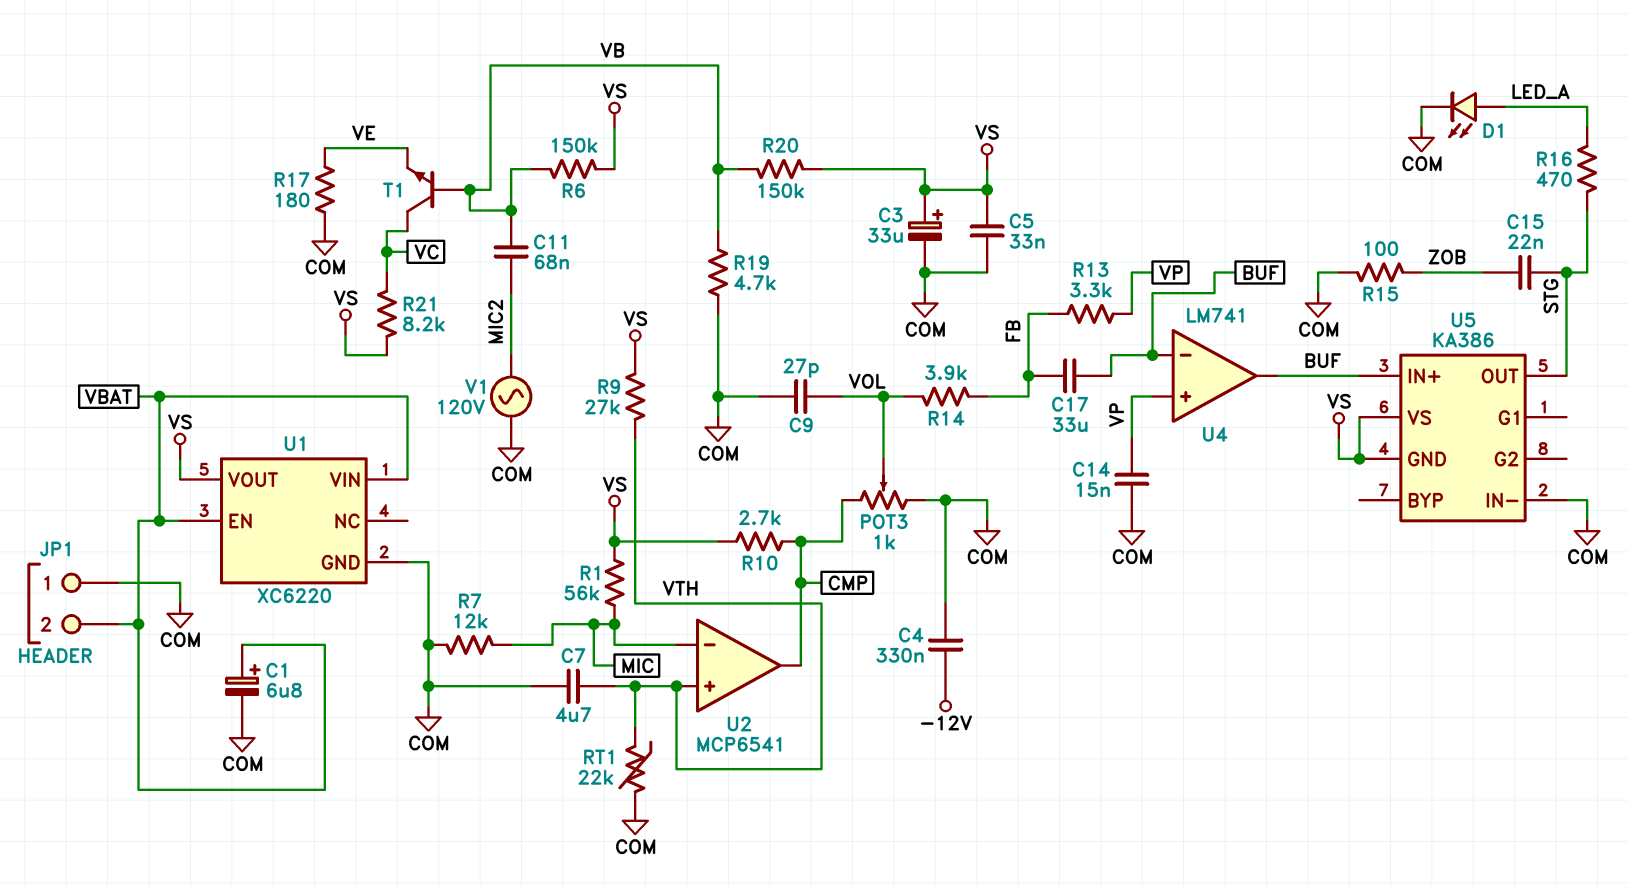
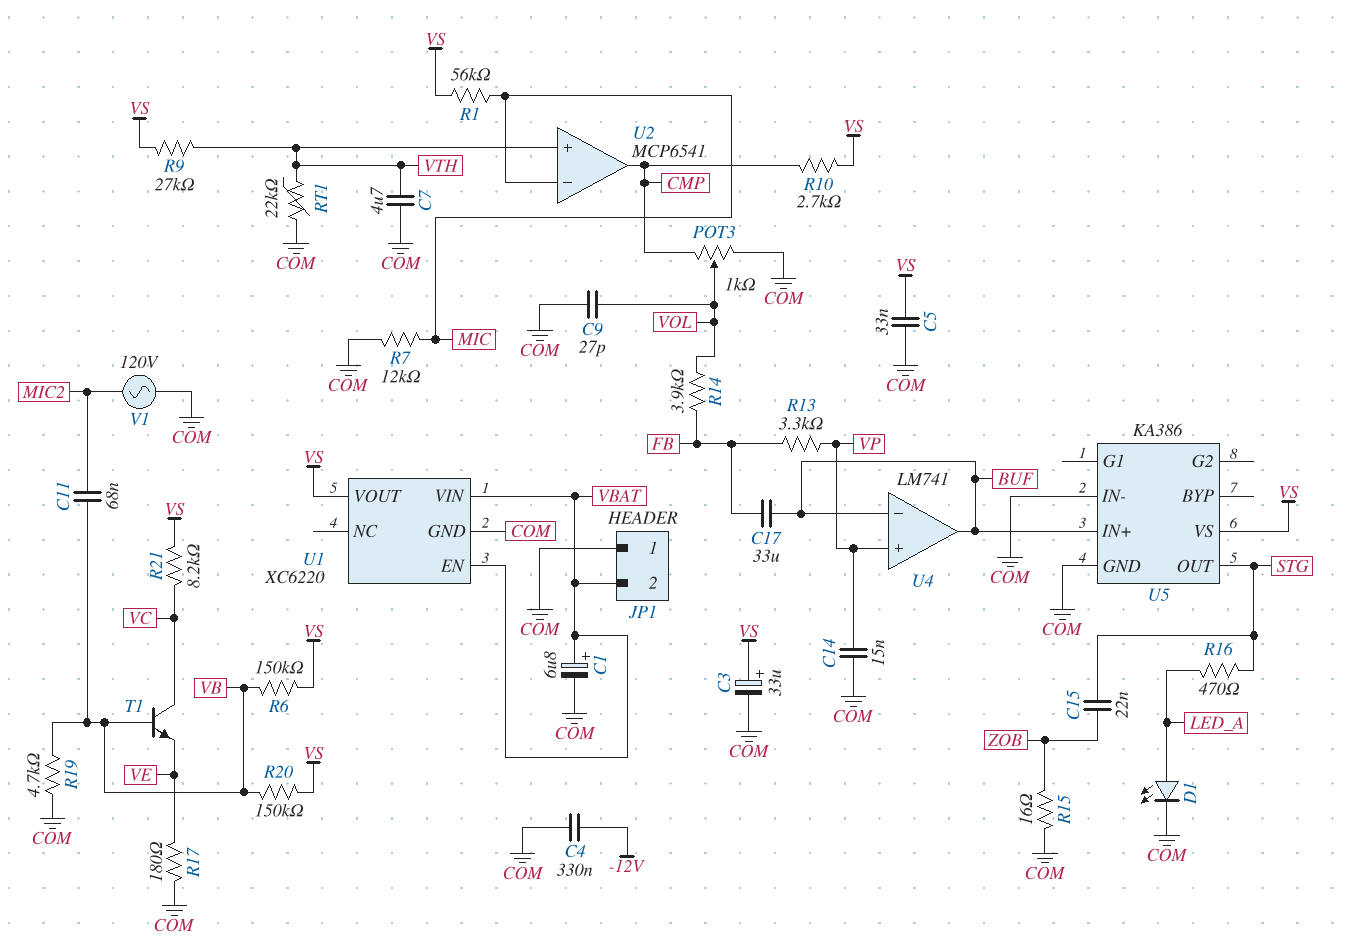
R15: 100 (COM, ZOB) -> 16 (COM, ZOB)
U5 pin GND: VS -> COM

